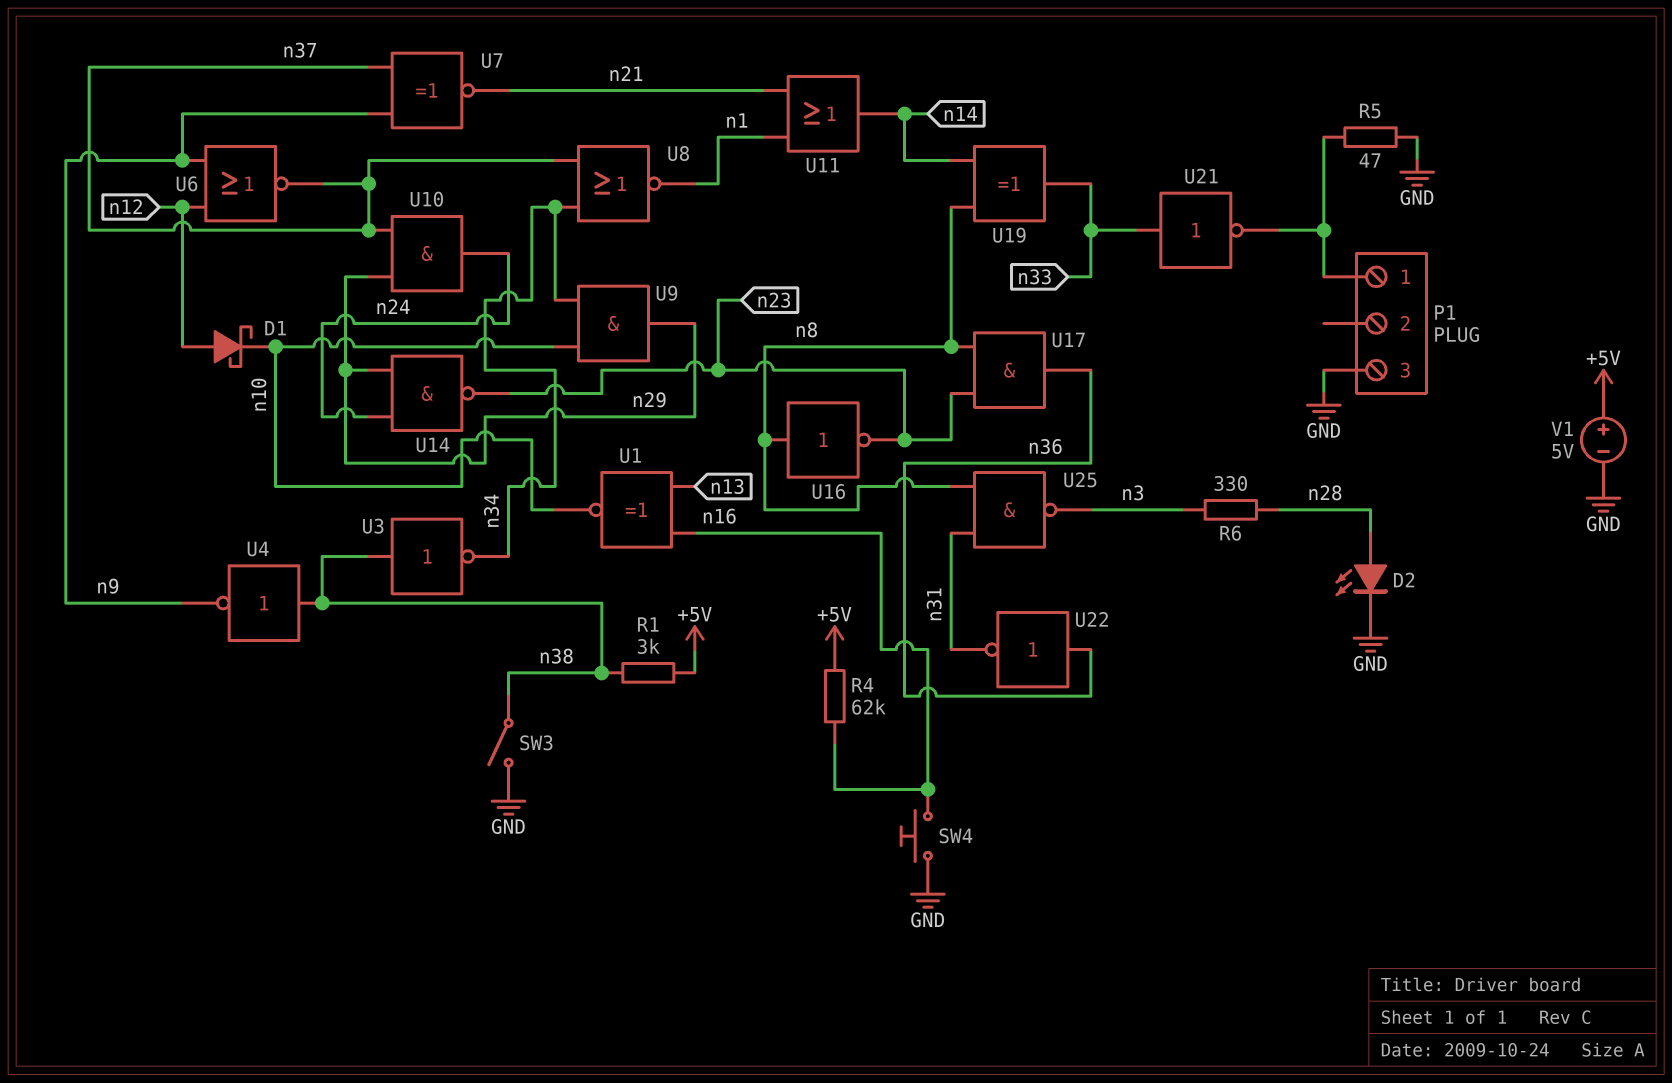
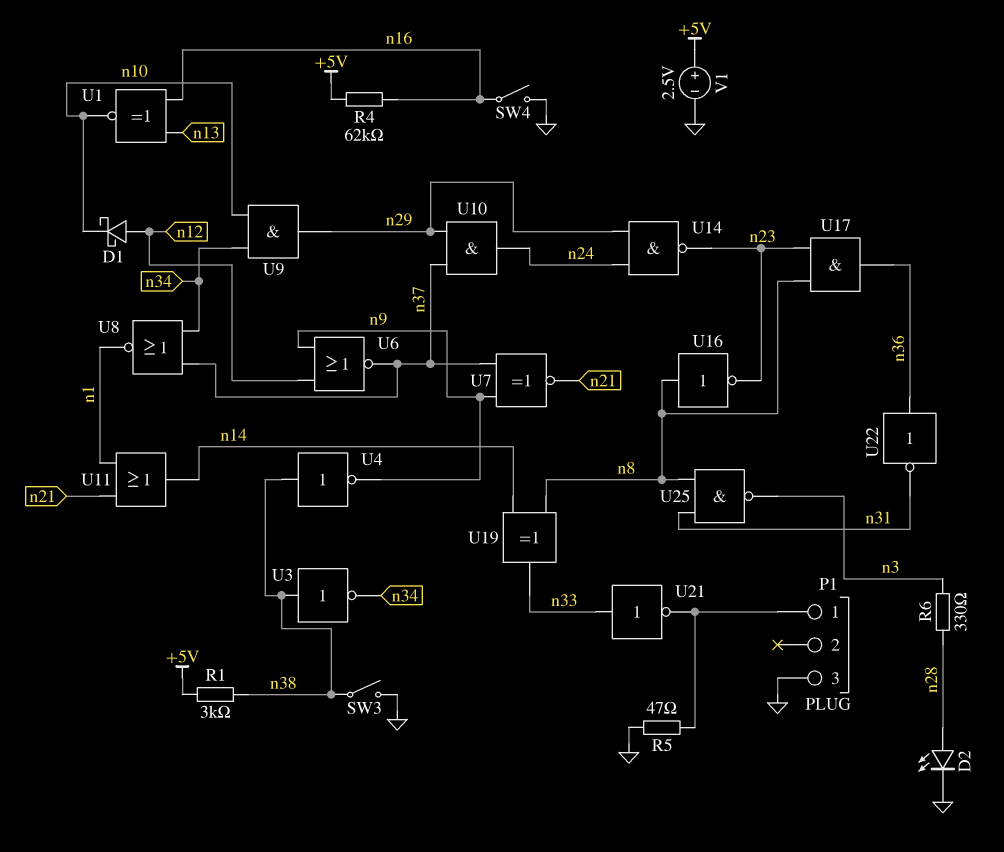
SW4: button (GND, n16) -> switch (GND, n16)
V1: 5V (plus +5V, minus GND) -> 2.5V (plus +5V, minus GND)

